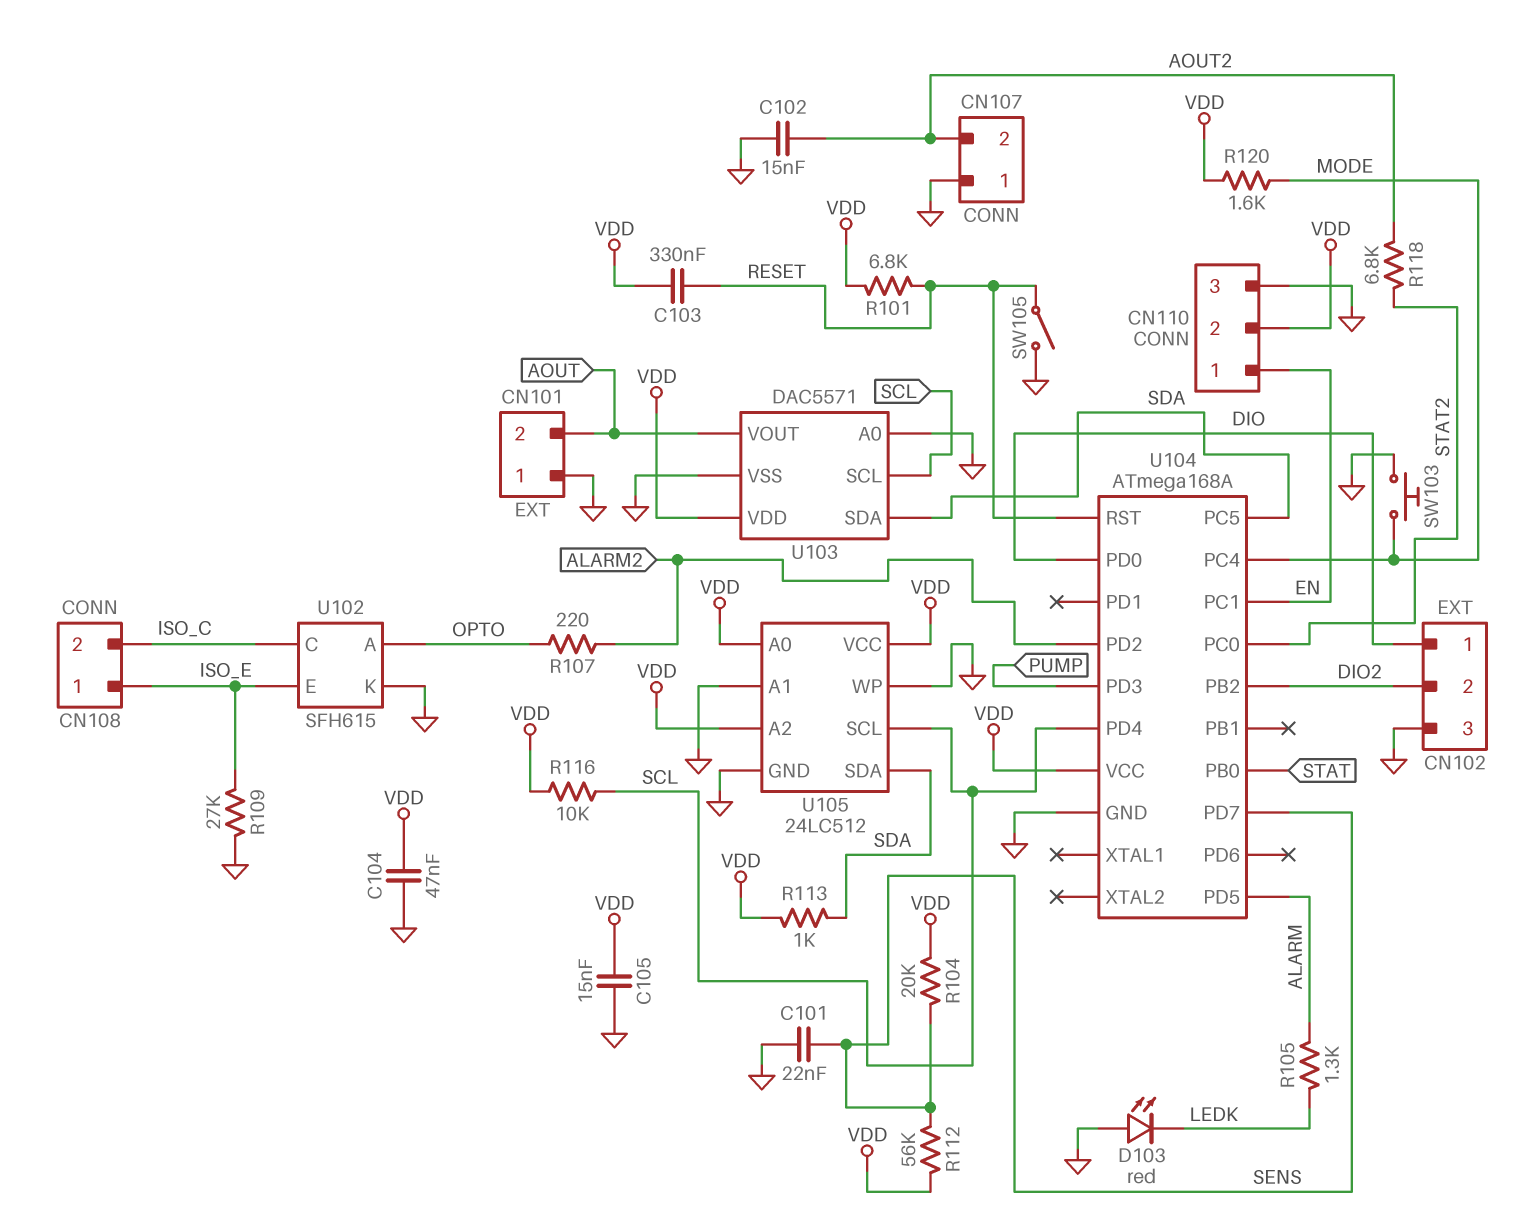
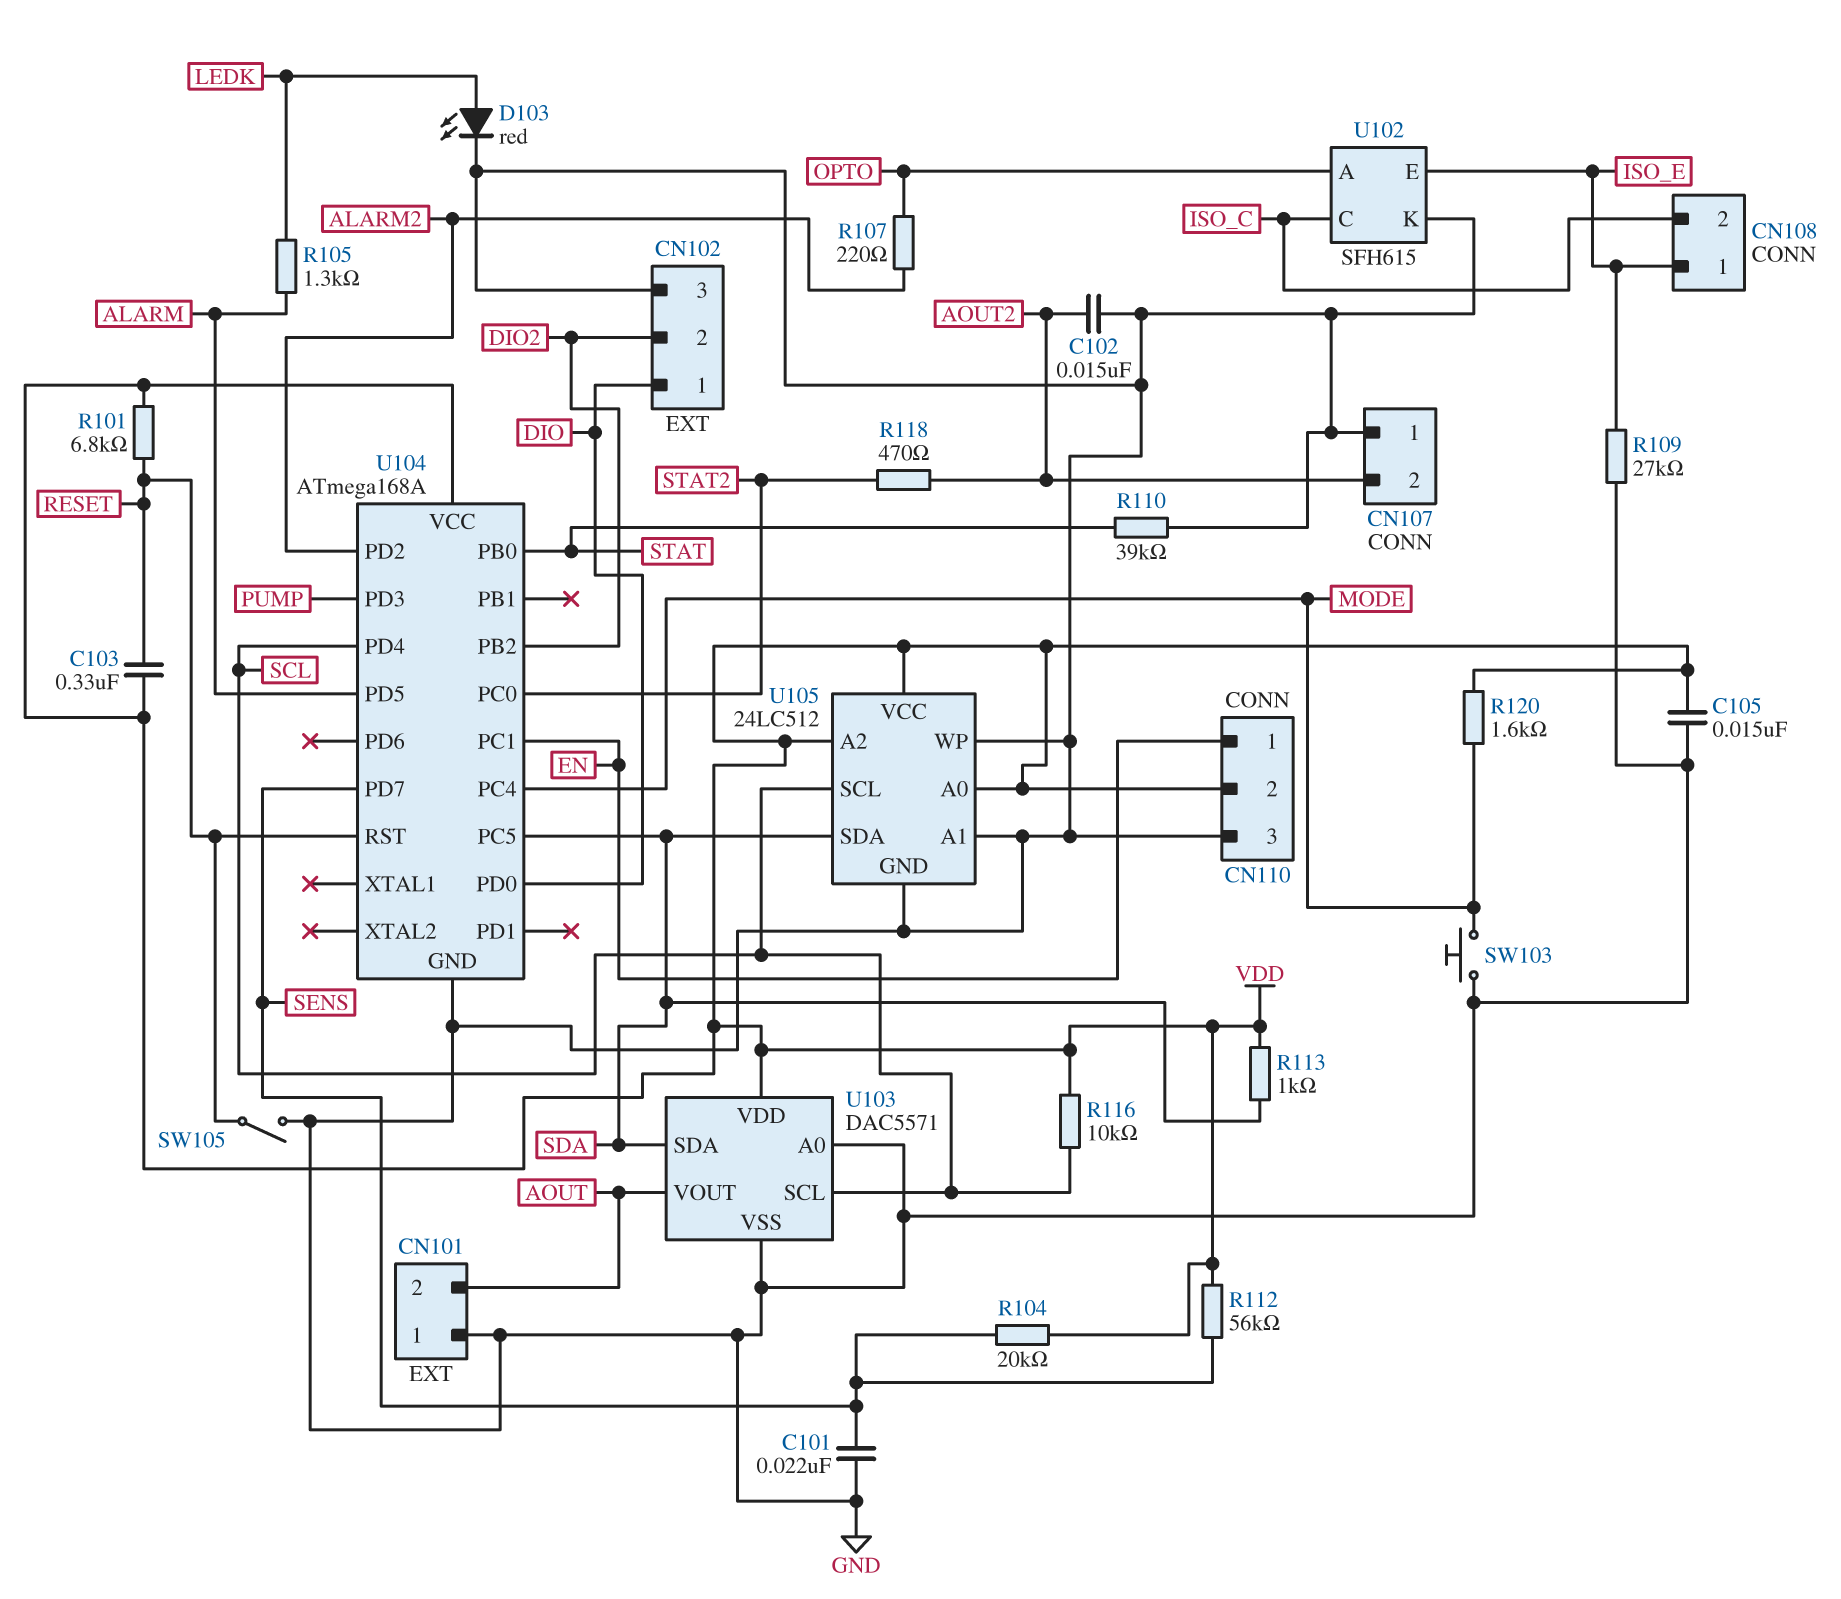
C104: 47nF (GND, VDD) -> none
D103: LED red (A GND, K LEDK) -> LED red (A LEDK, K GND)
R110: none -> 39k (GND, STAT)
R118: 6.8k (AOUT2, STAT2) -> 470 (AOUT2, STAT2)

